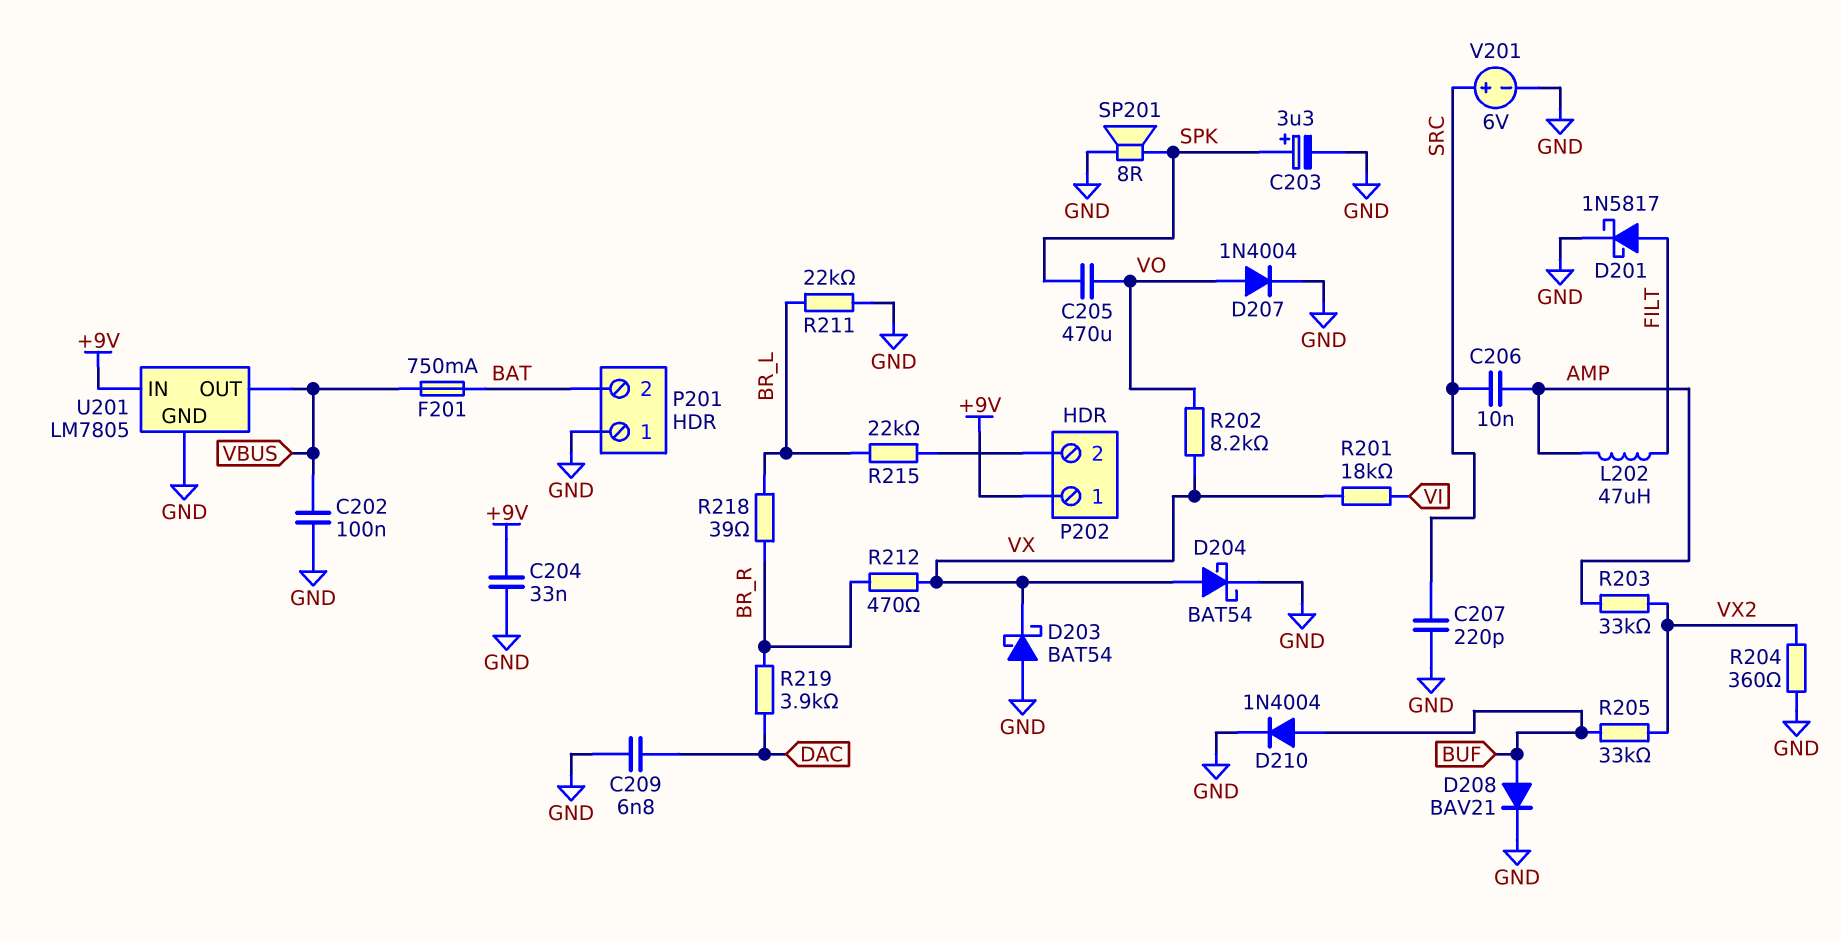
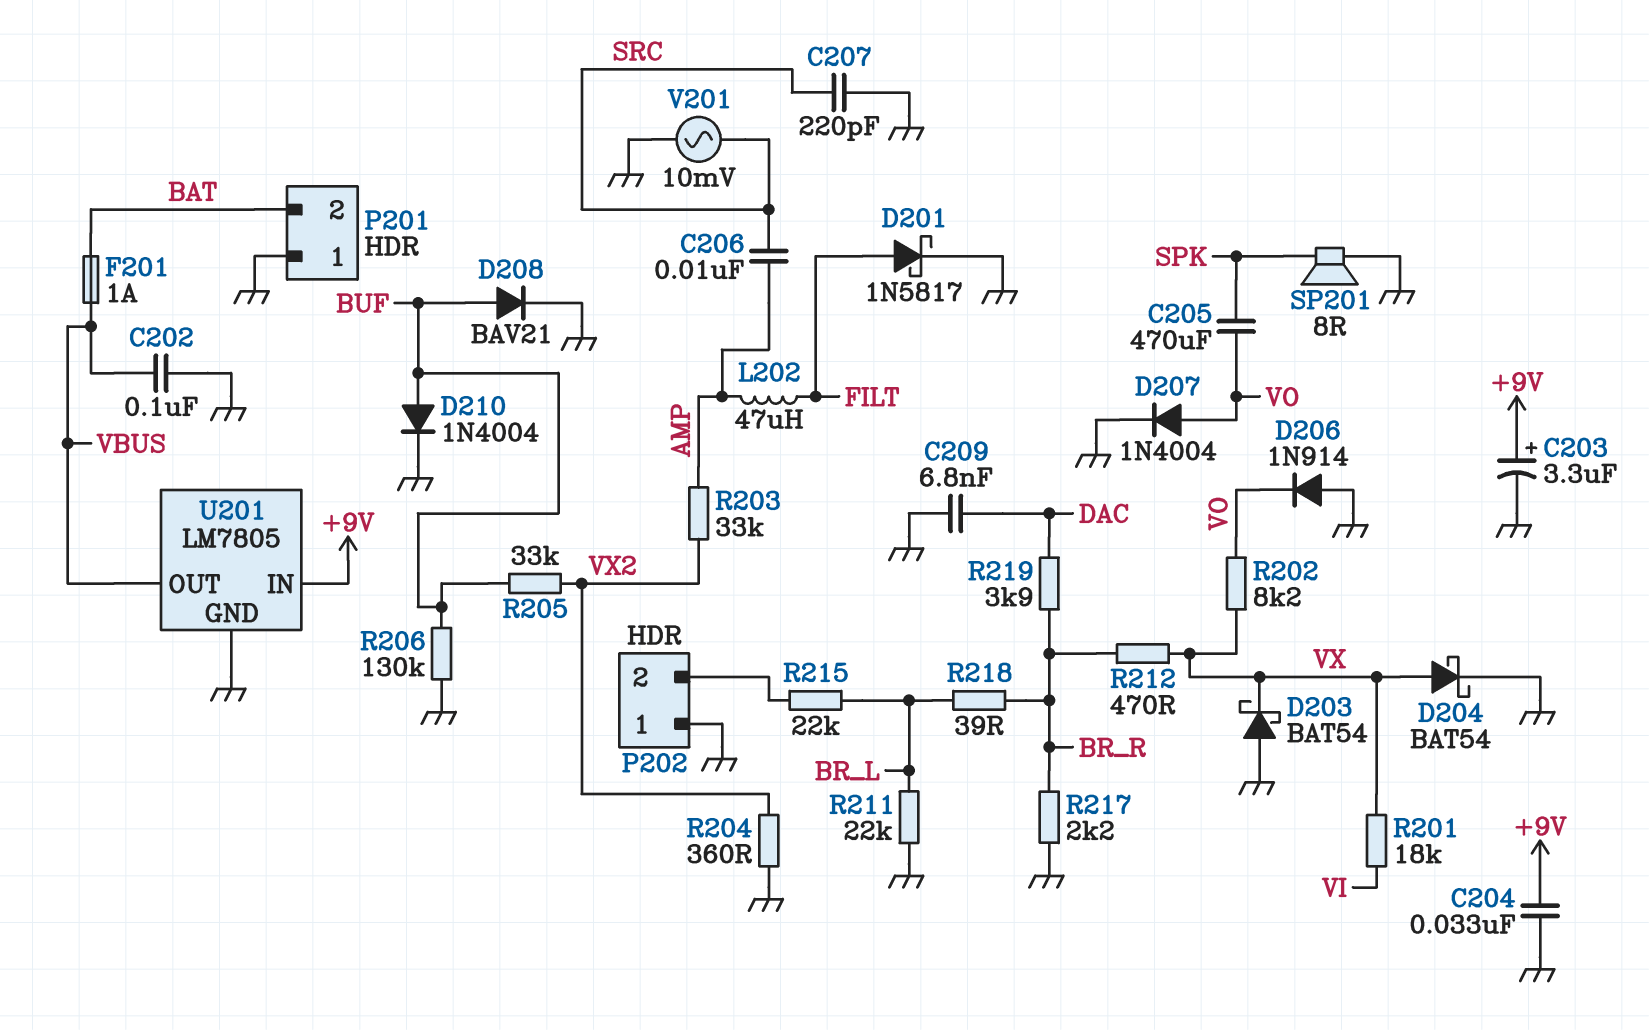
C203: 3.3uF (plus SPK, minus GND) -> 3.3uF (plus +9V, minus GND)
D206: none -> diode 1N914 (A GND, K VO)
F201: 750mA (BAT, VBUS) -> 1A (BAT, VBUS)
P202 pin 1: +9V -> GND
R206: none -> 130k (BUF, GND)
R217: none -> 2.2k (BR_R, GND)
V201: 6V (plus SRC, minus GND) -> AC 10mV (GND, SRC)

